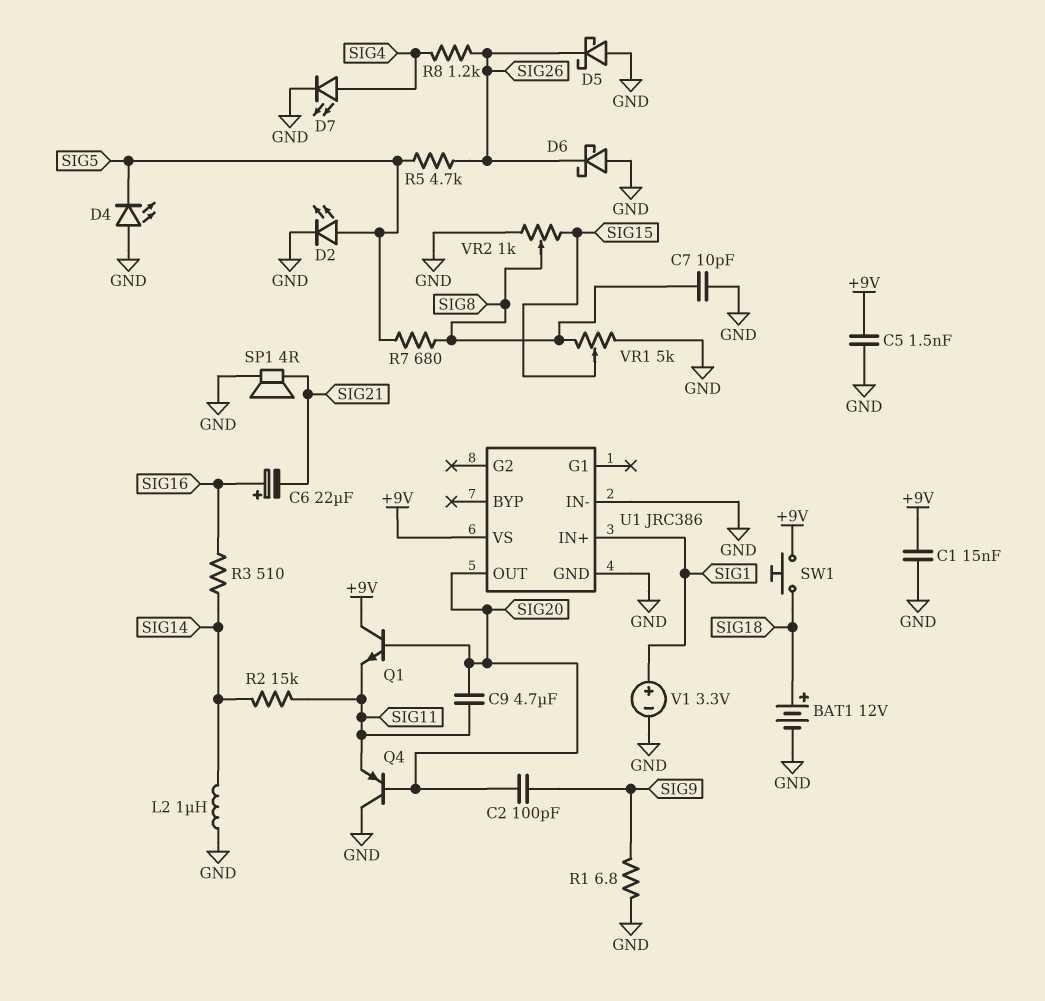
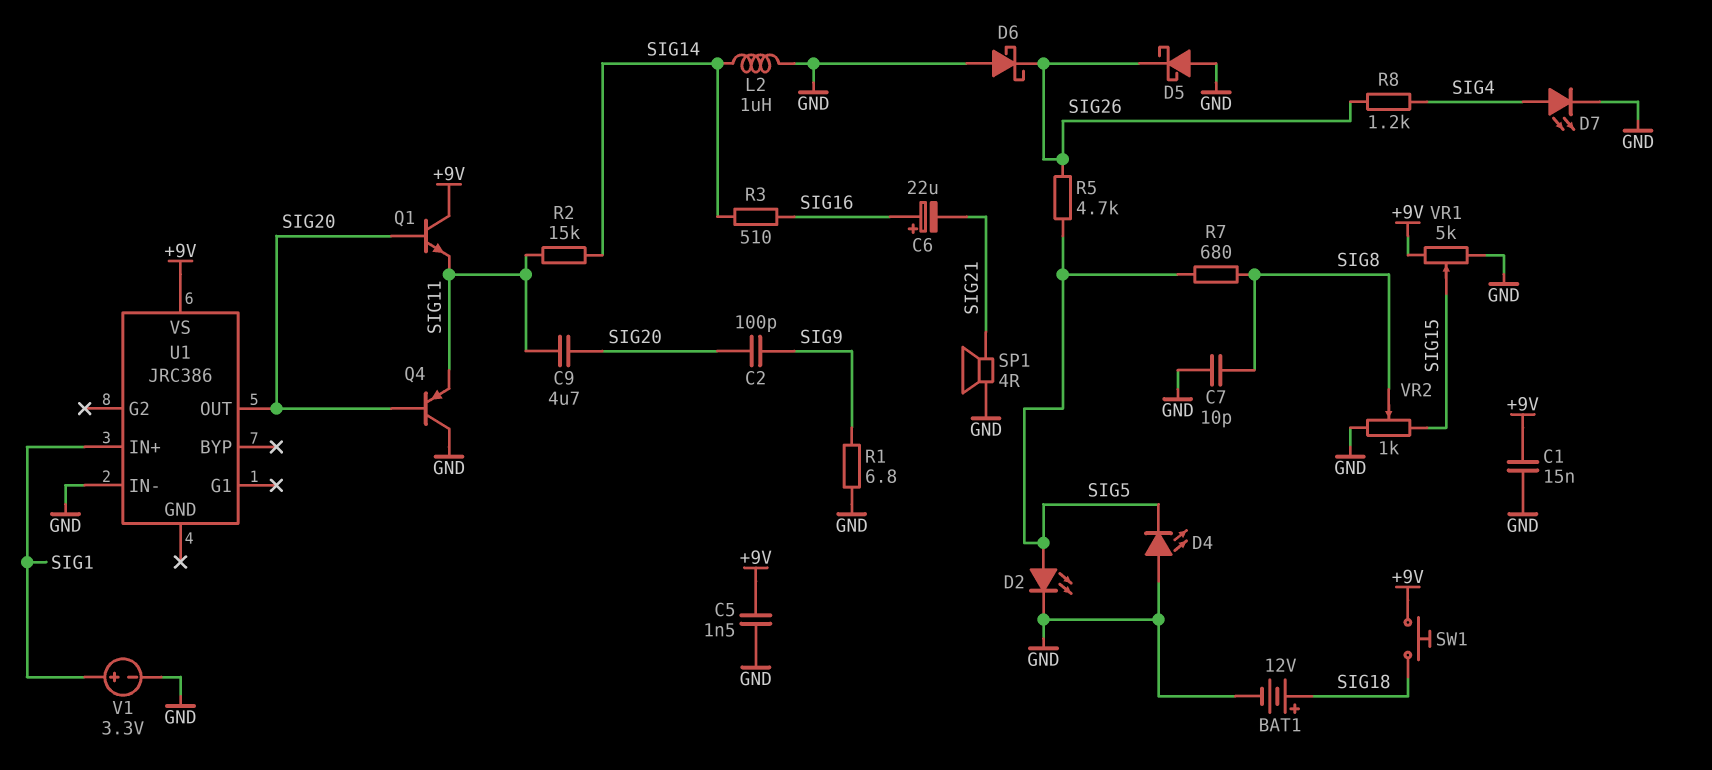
U1 pin GND: GND -> none
VR1: 5k (GND, SIG8, wiper SIG15) -> 5k (+9V, GND, wiper SIG15)

